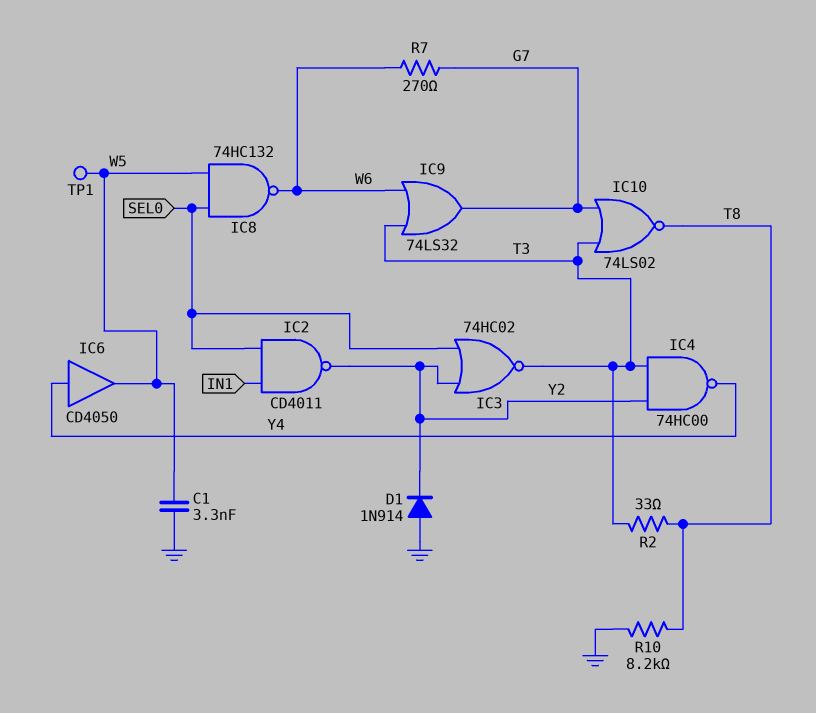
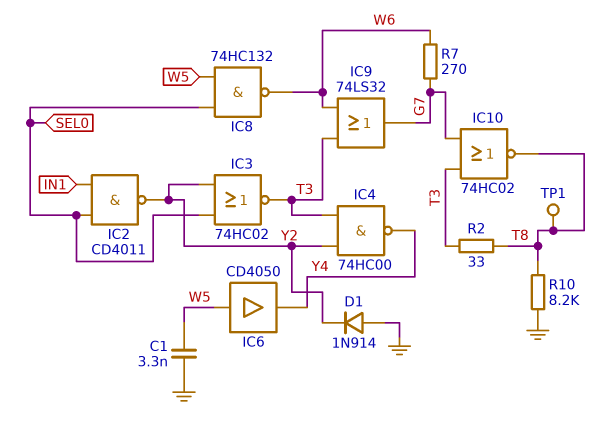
IC6: buffer CD4050 (in Y4, out W5) -> buffer CD4050 (in W5, out Y4)
IC10: NOR 74LS02 (in G7, in T3, out T8) -> NOR 74HC02 (in G7, in T3, out T8)
TP1: test point (W5) -> test point (T8)

